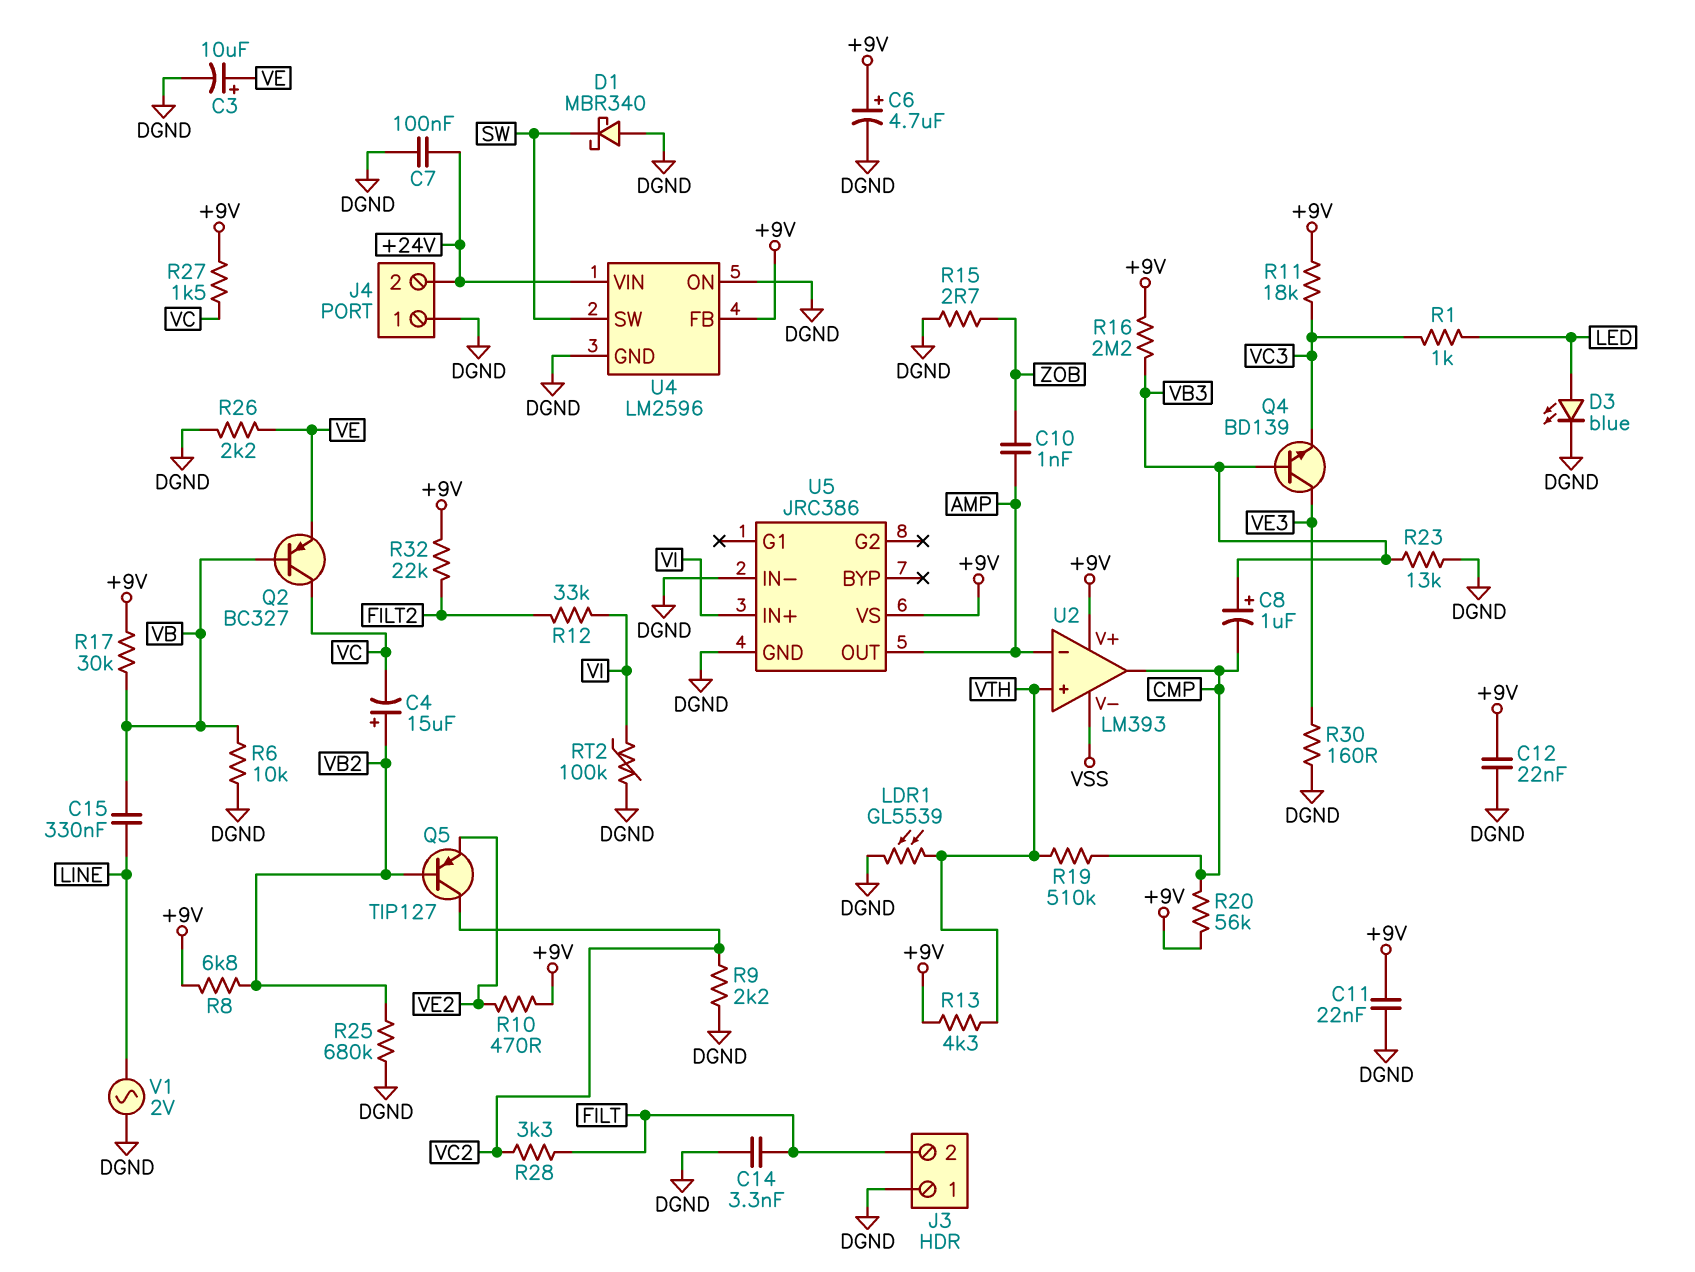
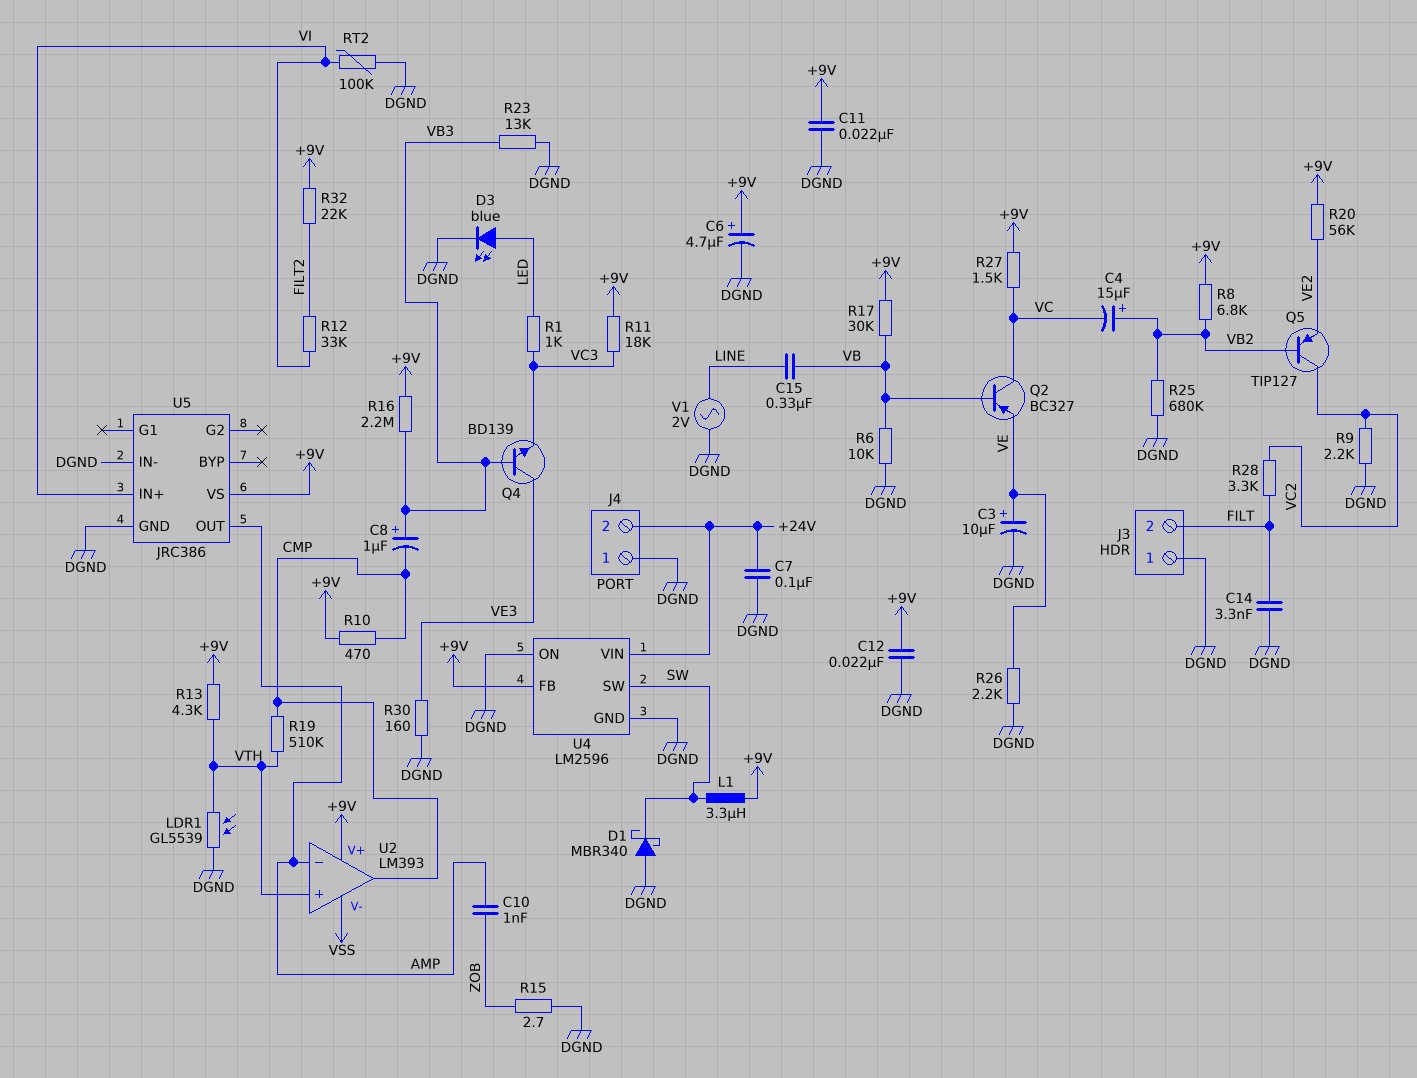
L1: none -> 3.3uH (+9V, SW)
R10: 470 (+9V, VE2) -> 470 (+9V, CMP)
R20: 56k (+9V, CMP) -> 56k (+9V, VE2)

